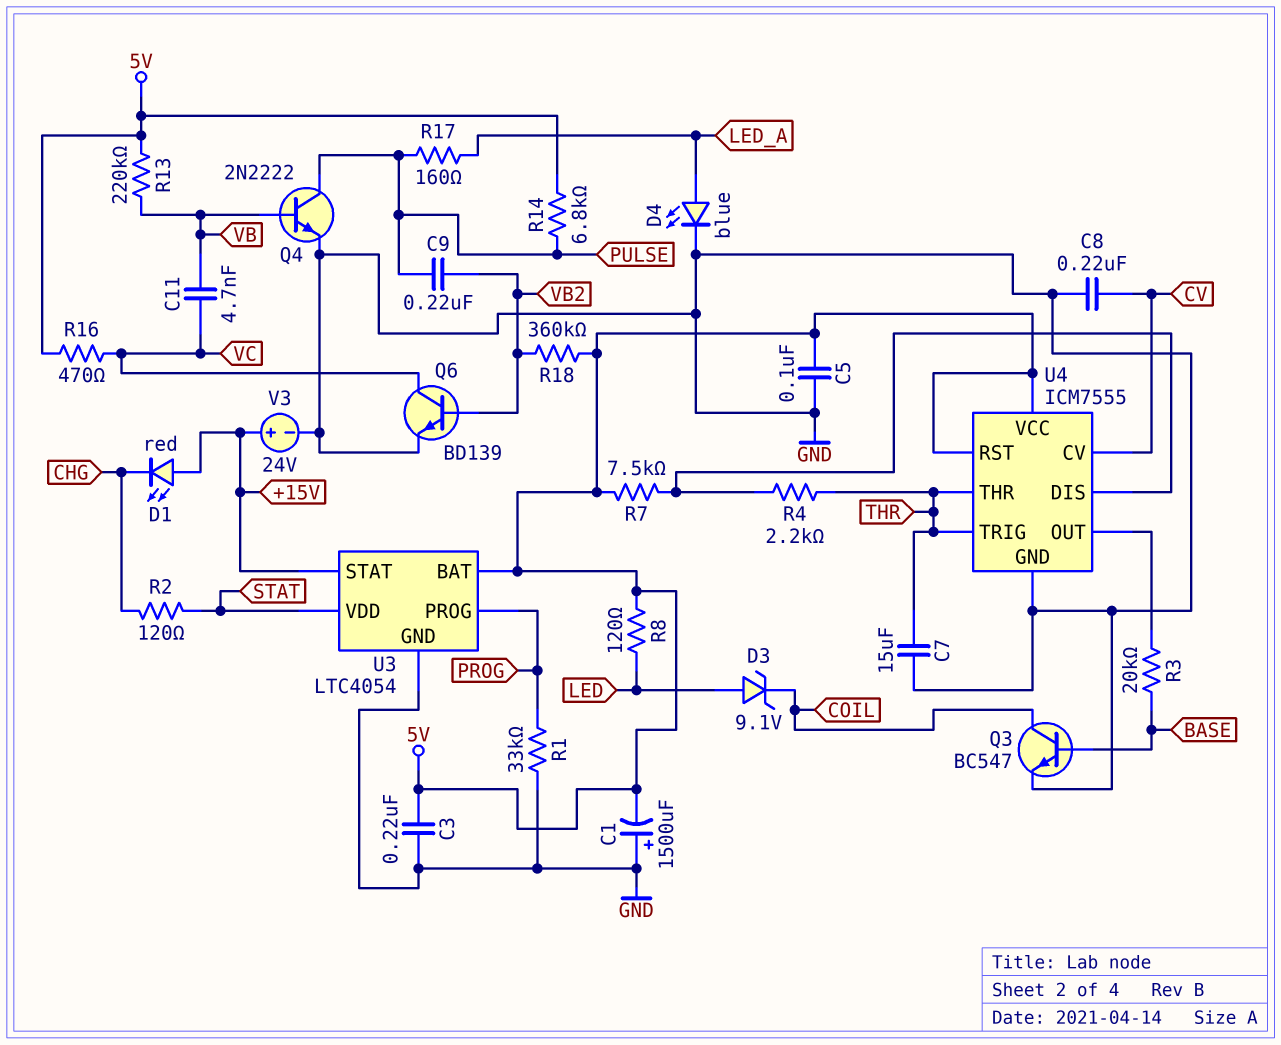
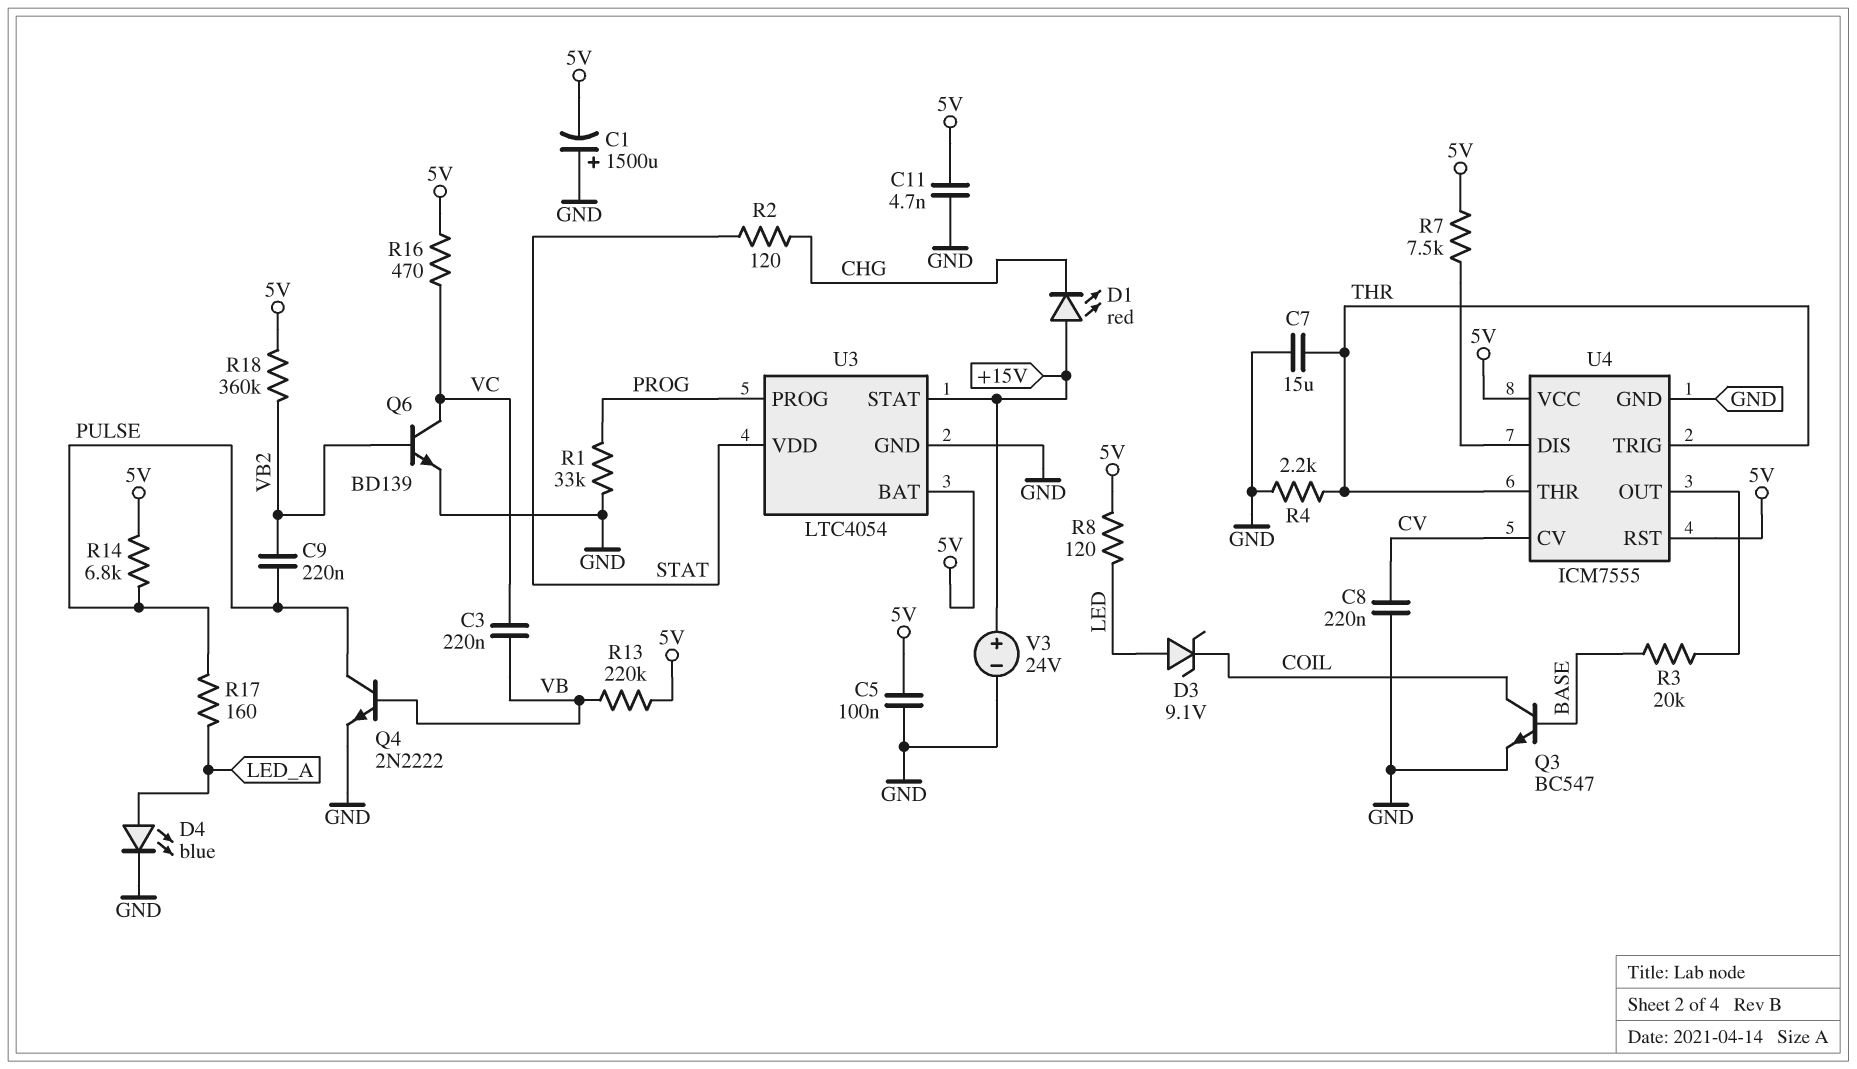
C3: 220nF (5V, GND) -> 220nF (VB, VC)
C11: 4.7nF (VB, VC) -> 4.7nF (5V, GND)
R4: 2.2k (THR, U4/DIS) -> 2.2k (GND, THR)

